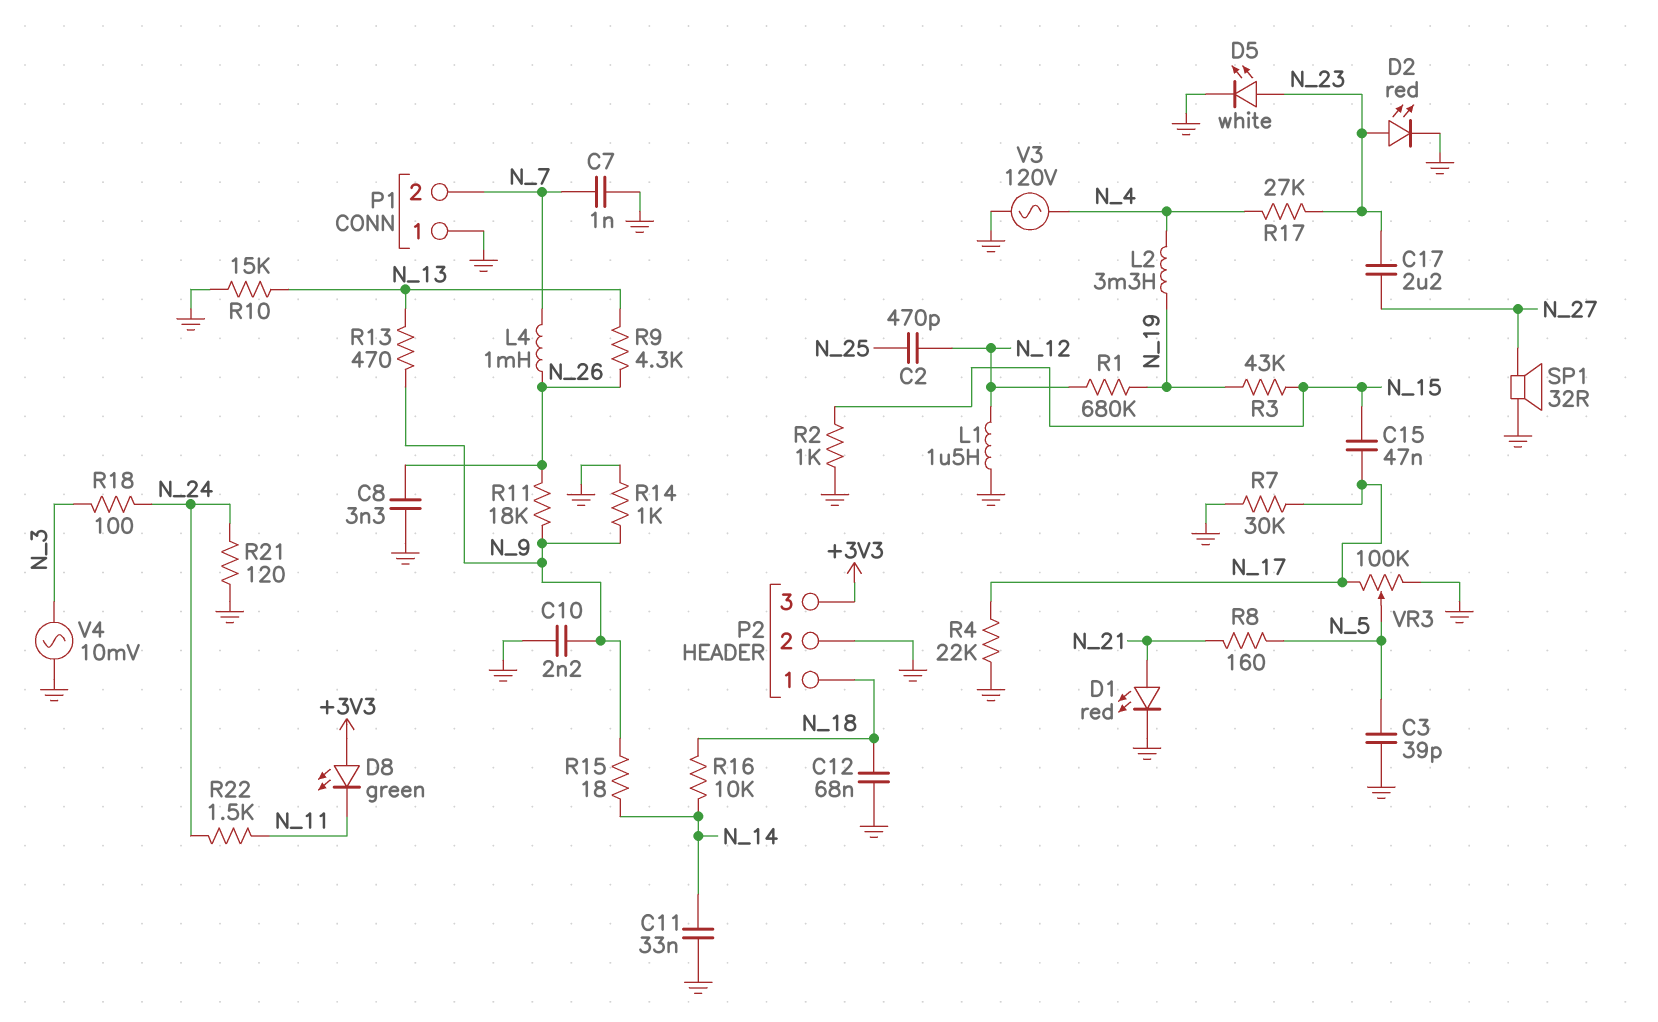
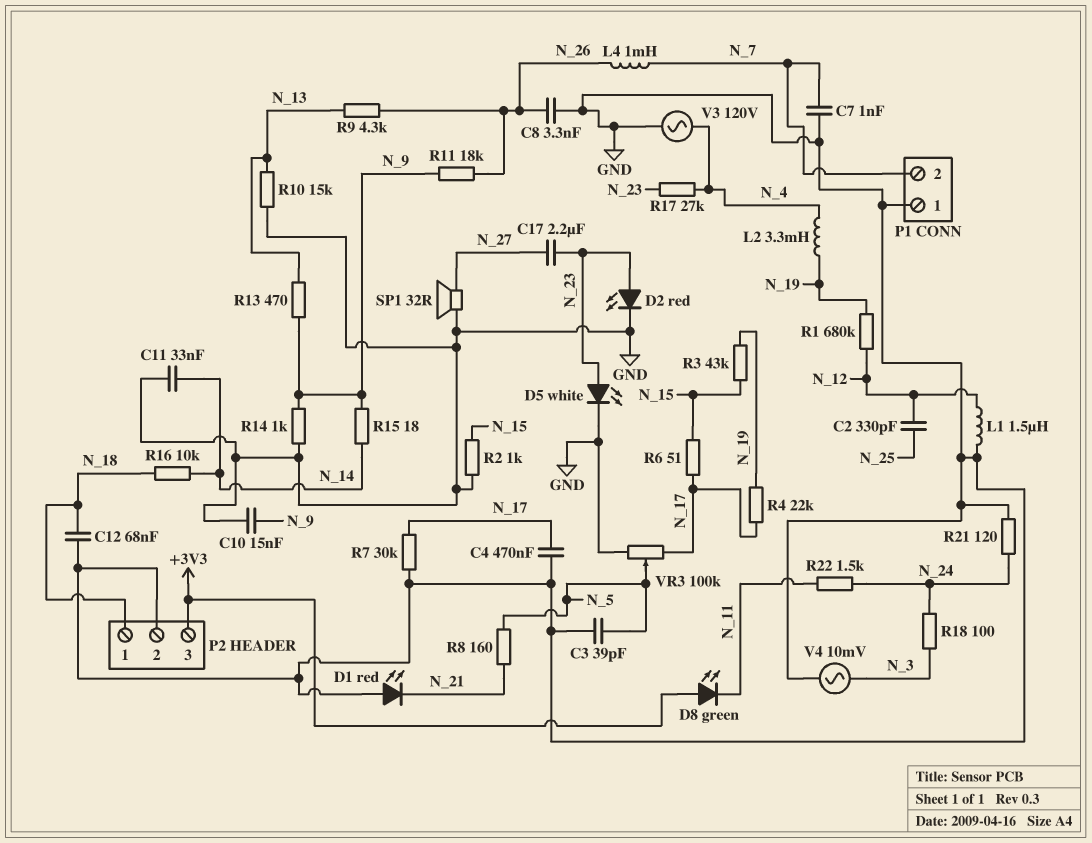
C2: 470pF (N_12, N_25) -> 330pF (N_12, N_25)
C4: none -> 470nF (GND, N_17)
C10: 2.2nF (GND, N_9) -> 15nF (GND, N_9)
C15: 47nF (N_15, N_17) -> none
D1: LED red (A N_21, K GND) -> LED red (A GND, K N_21)
R4: 22k (GND, N_17) -> 22k (N_17, N_19)
R6: none -> 51 (N_15, N_17)

